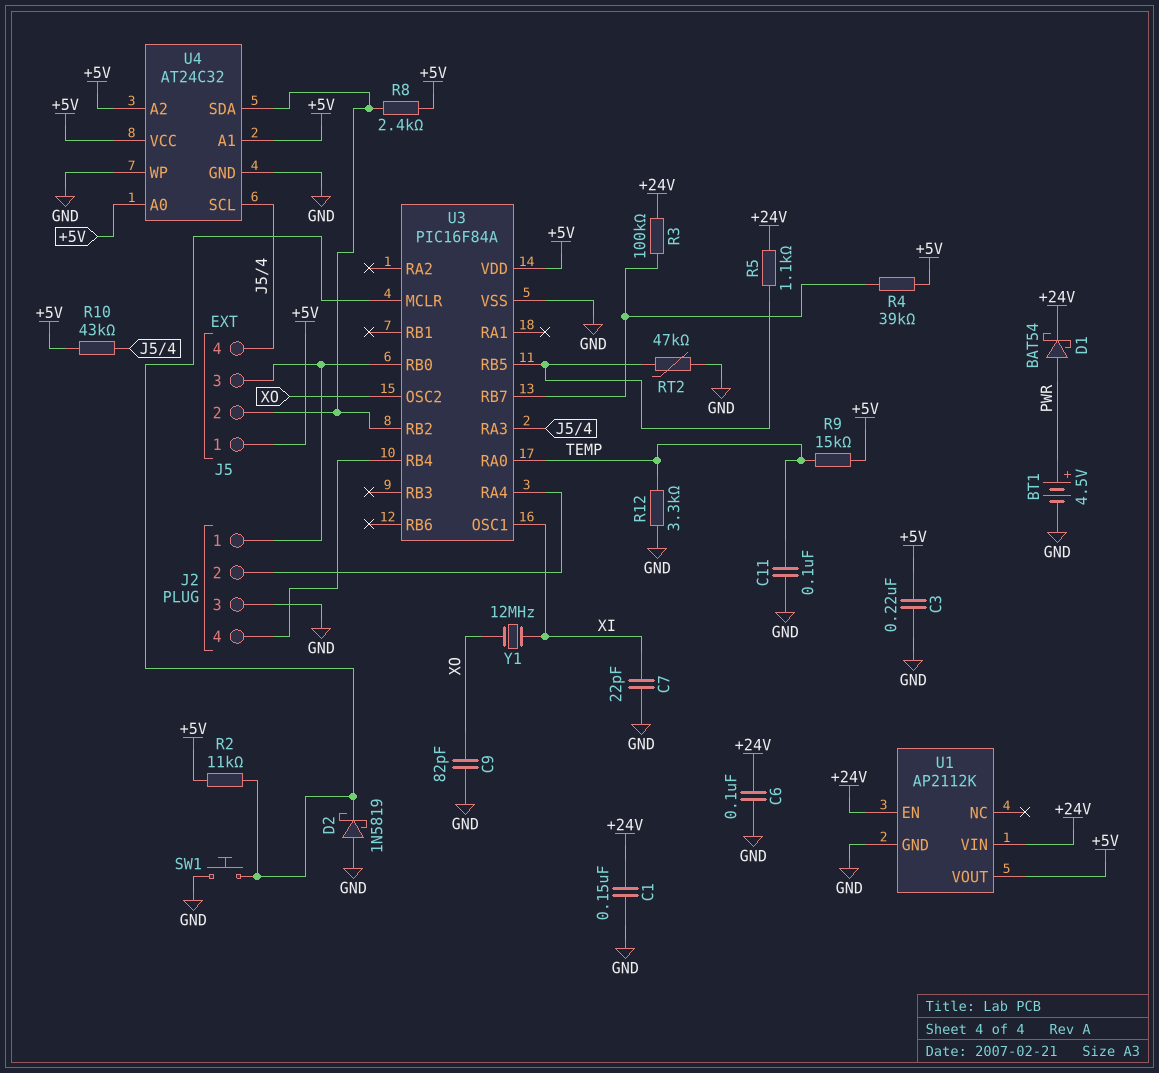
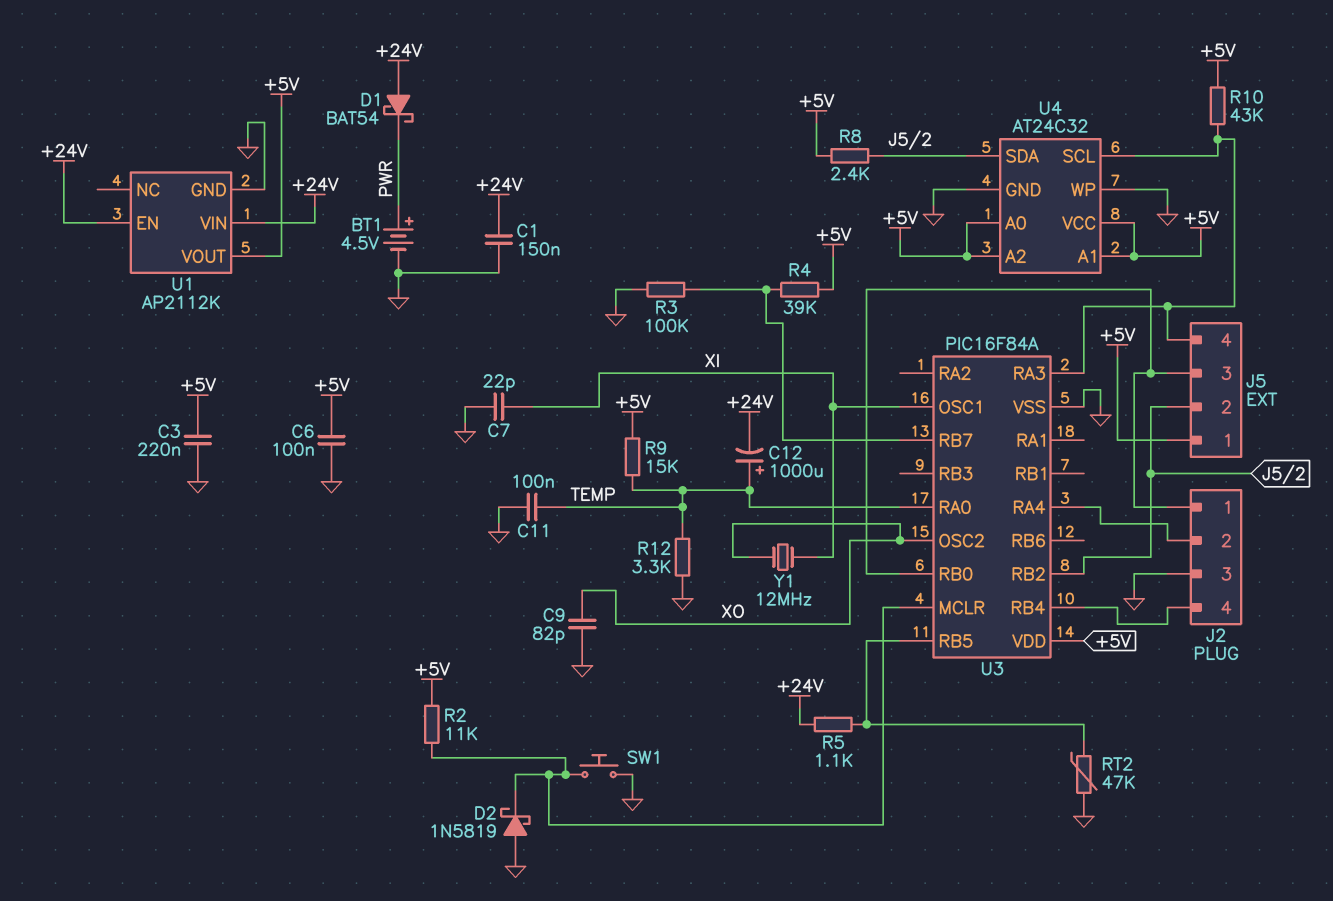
C6: 100nF (+24V, GND) -> 100nF (+5V, GND)
C12: none -> 1000uF (plus TEMP, minus +24V)
D1: schottky BAT54 (A PWR, K +24V) -> schottky BAT54 (A +24V, K PWR)
R3: 100k (+24V, U3/RB7) -> 100k (GND, U3/RB7)

